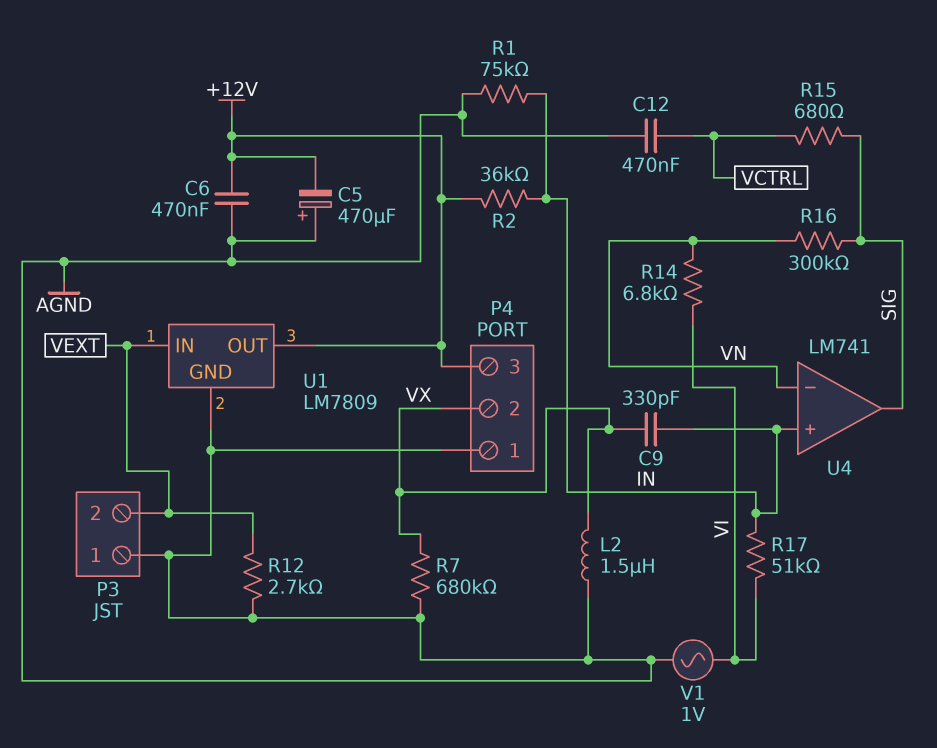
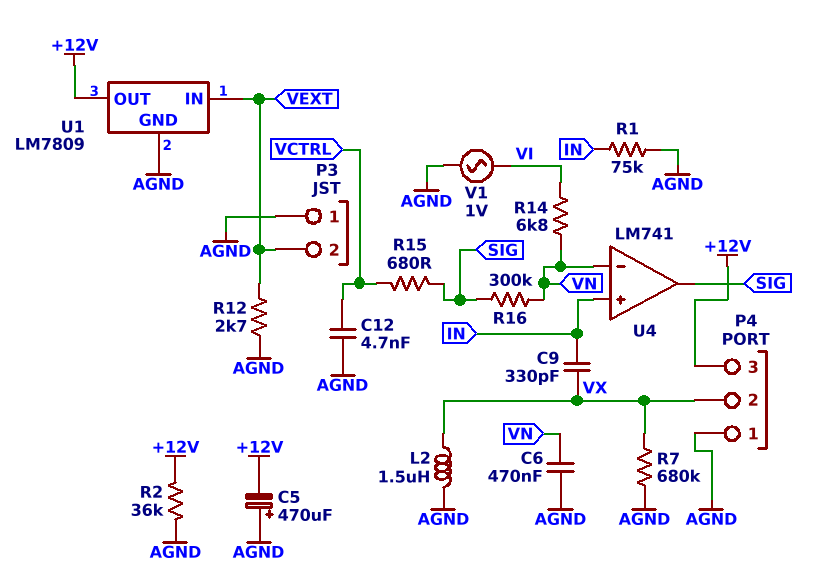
C6: 470nF (+12V, AGND) -> 470nF (AGND, VN)
C12: 470nF (AGND, VCTRL) -> 4.7nF (AGND, VCTRL)
R2: 36k (+12V, IN) -> 36k (+12V, AGND)
R17: 51k (IN, VI) -> none

